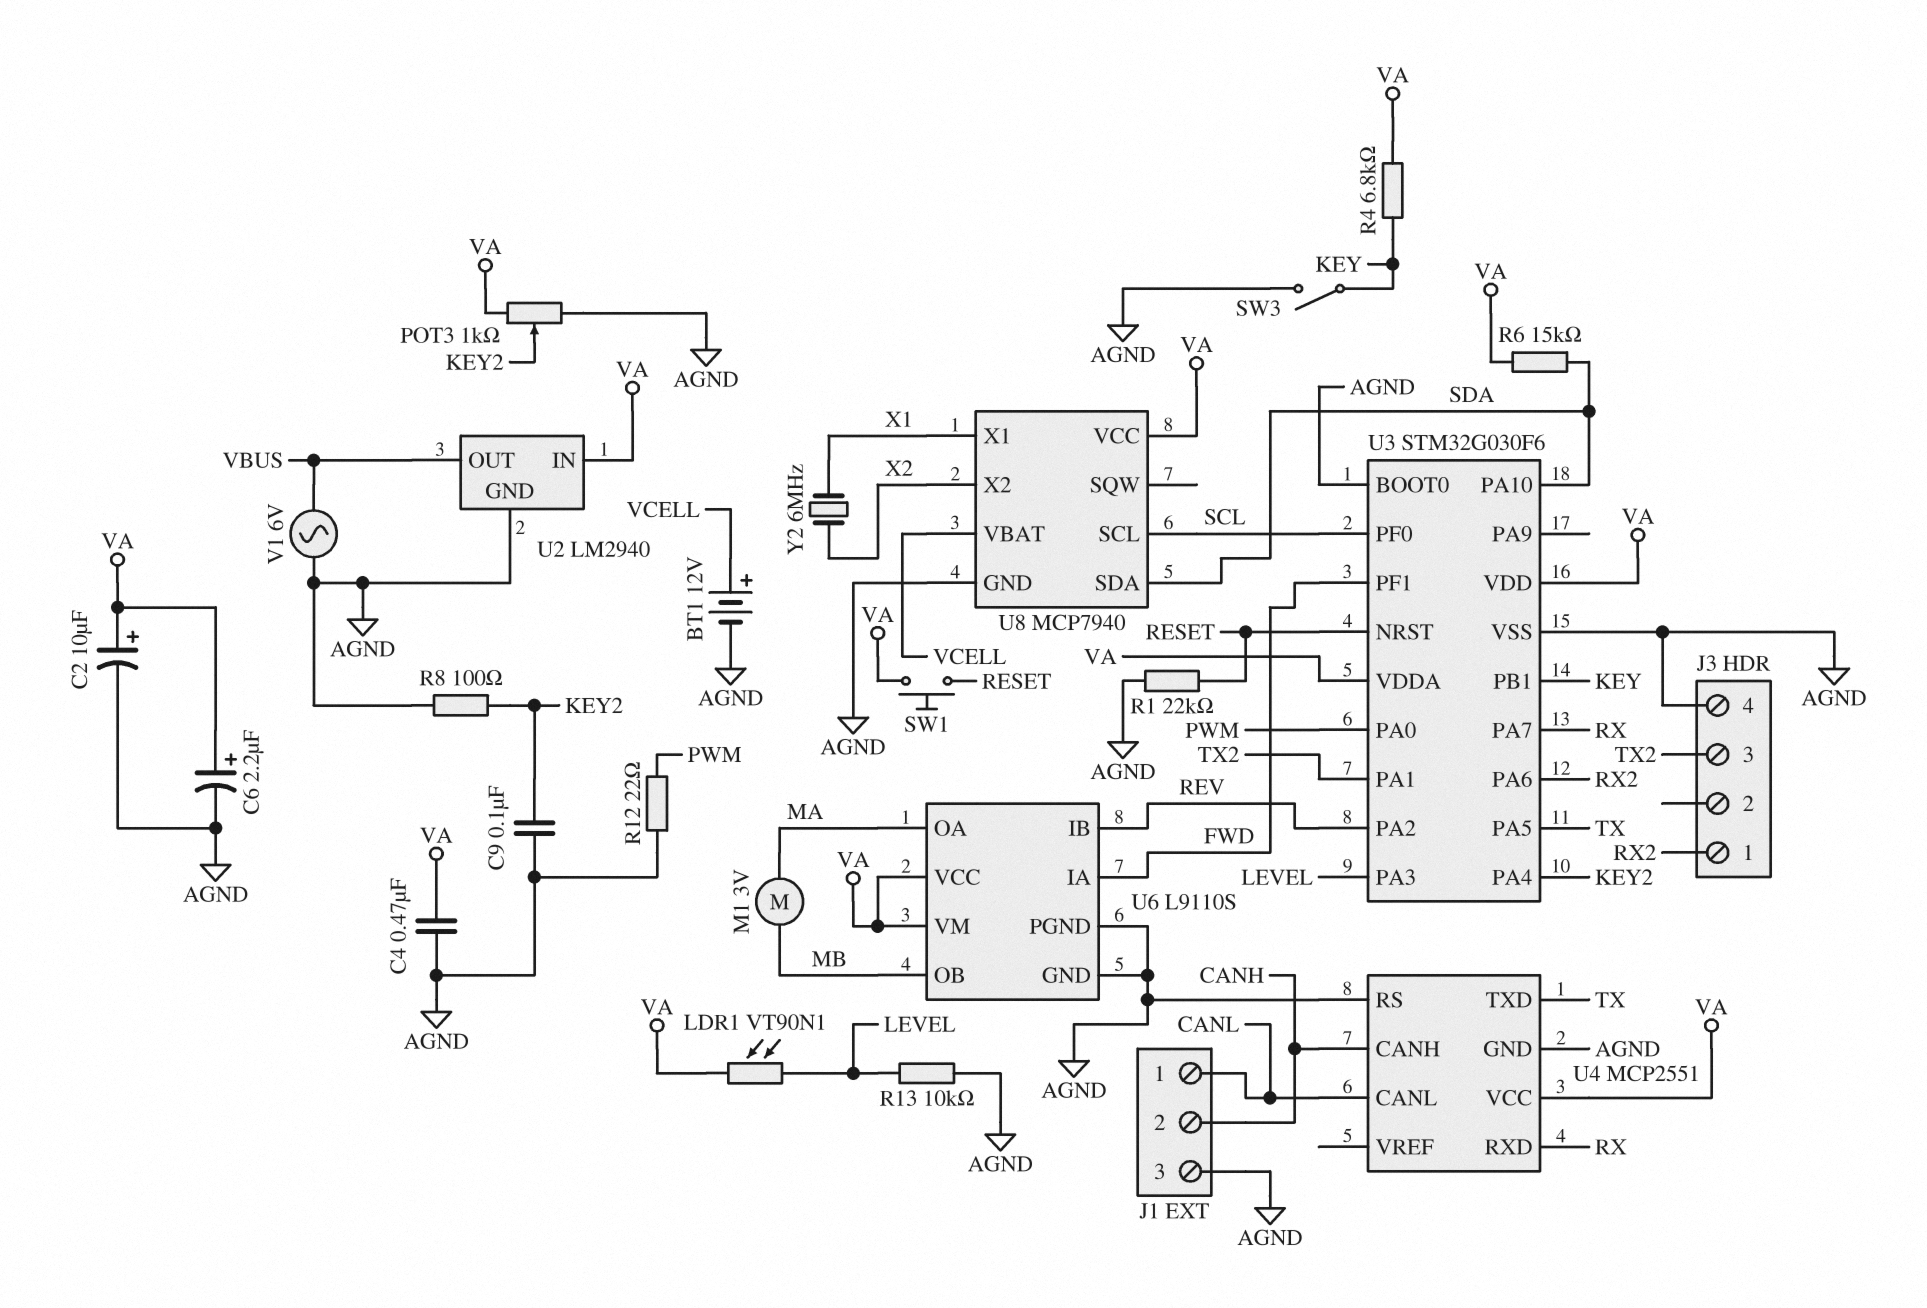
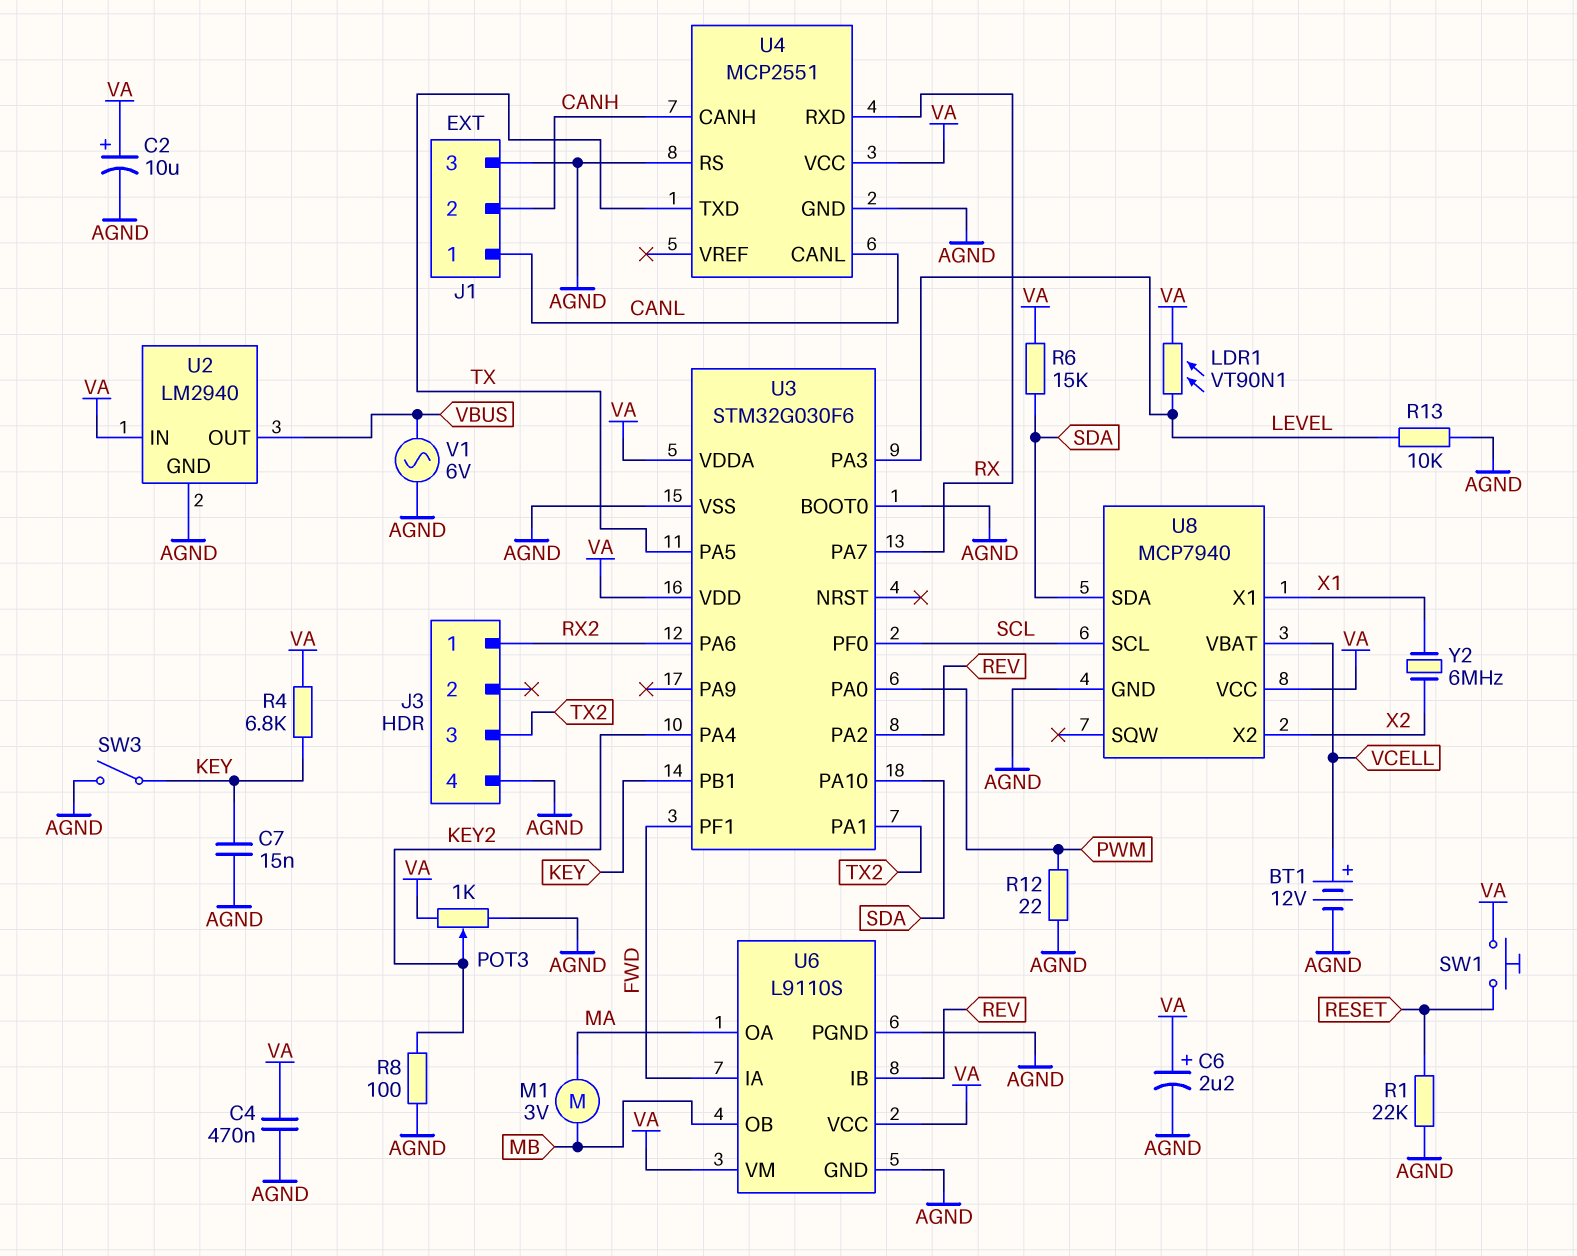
C7: none -> 15nF (AGND, KEY)
C9: 100nF (AGND, KEY2) -> none
U3 pin NRST: RESET -> none

